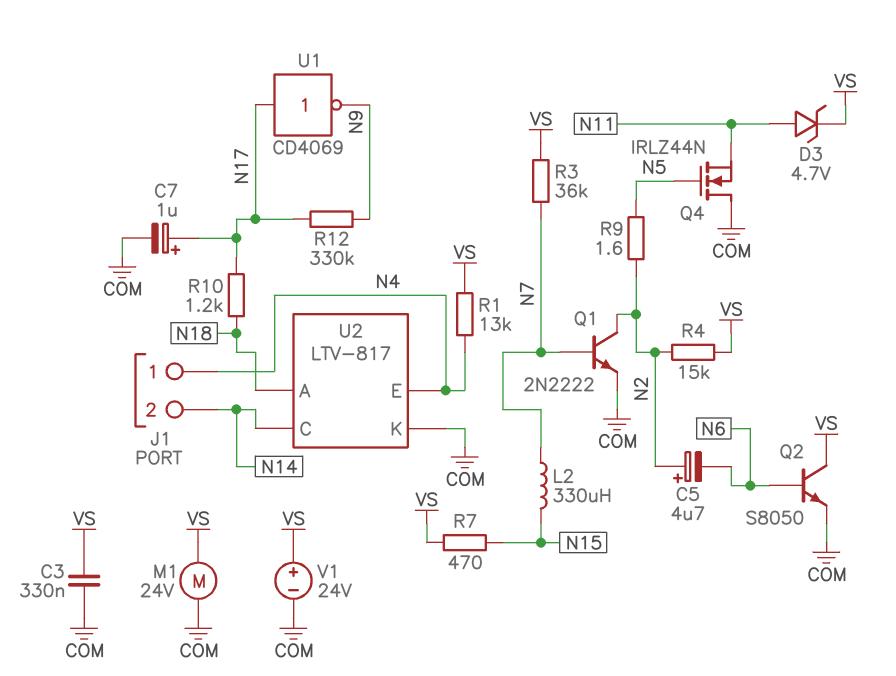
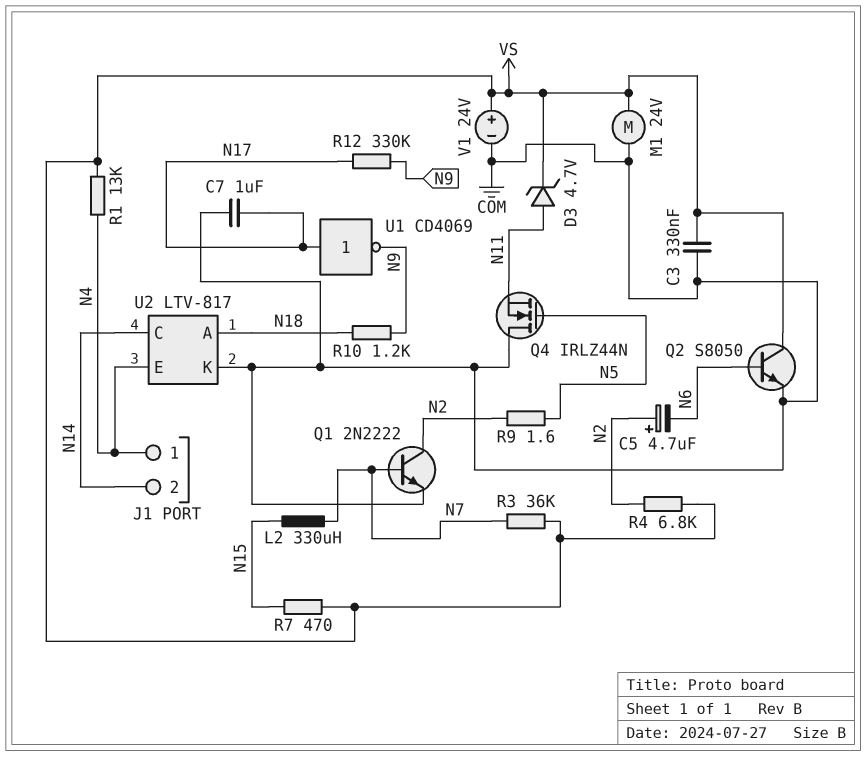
C7: 1uF (plus N17, minus COM) -> 1uF (COM, N17)
R4: 15k (N2, VS) -> 6.8k (N2, VS)
R10: 1.2k (N17, N18) -> 1.2k (N9, N18)

